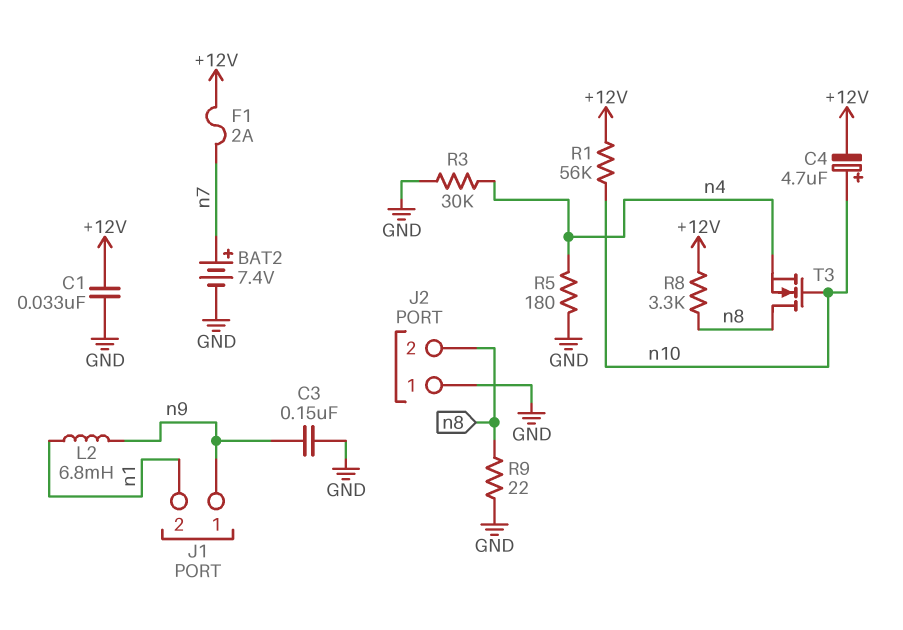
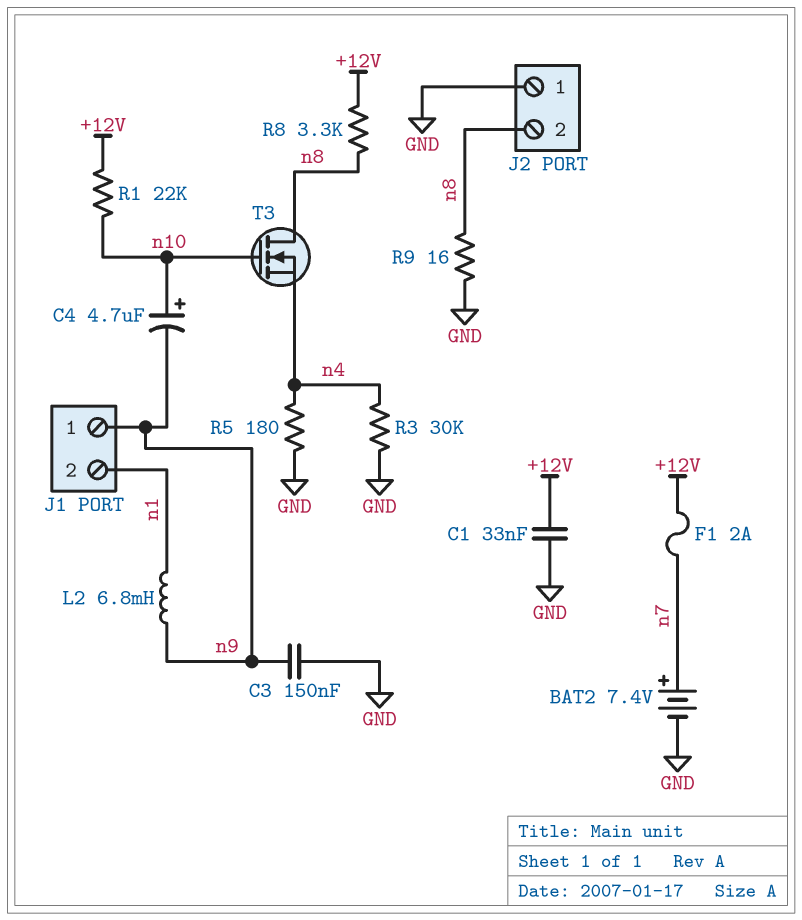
C4: 4.7uF (plus n10, minus +12V) -> 4.7uF (plus n10, minus n9)
R1: 56k (+12V, n10) -> 22k (+12V, n10)
R9: 22 (GND, n8) -> 16 (GND, n8)

